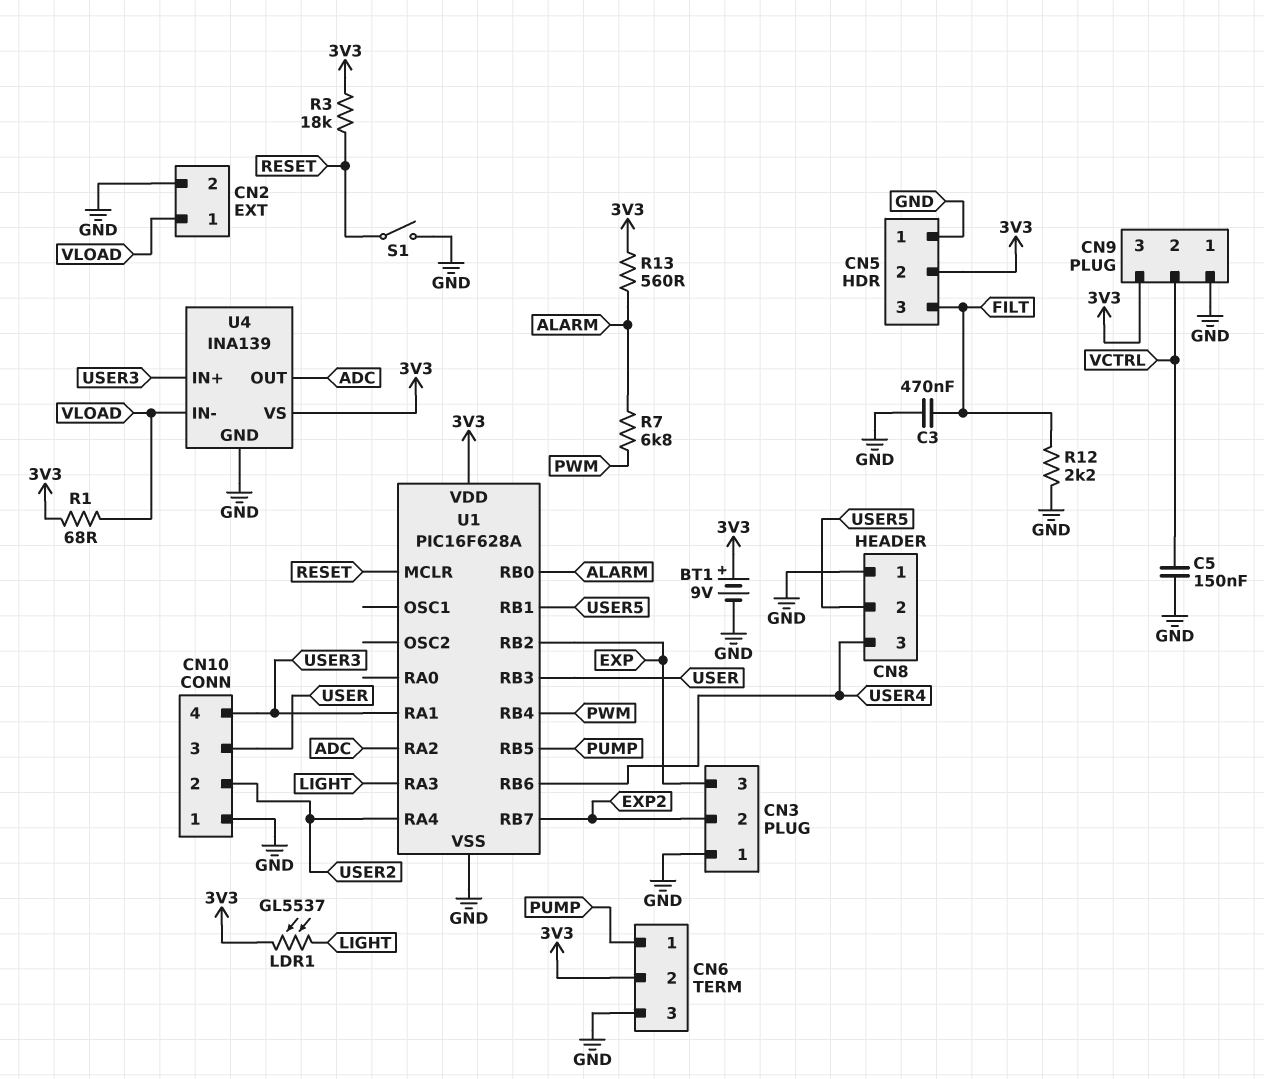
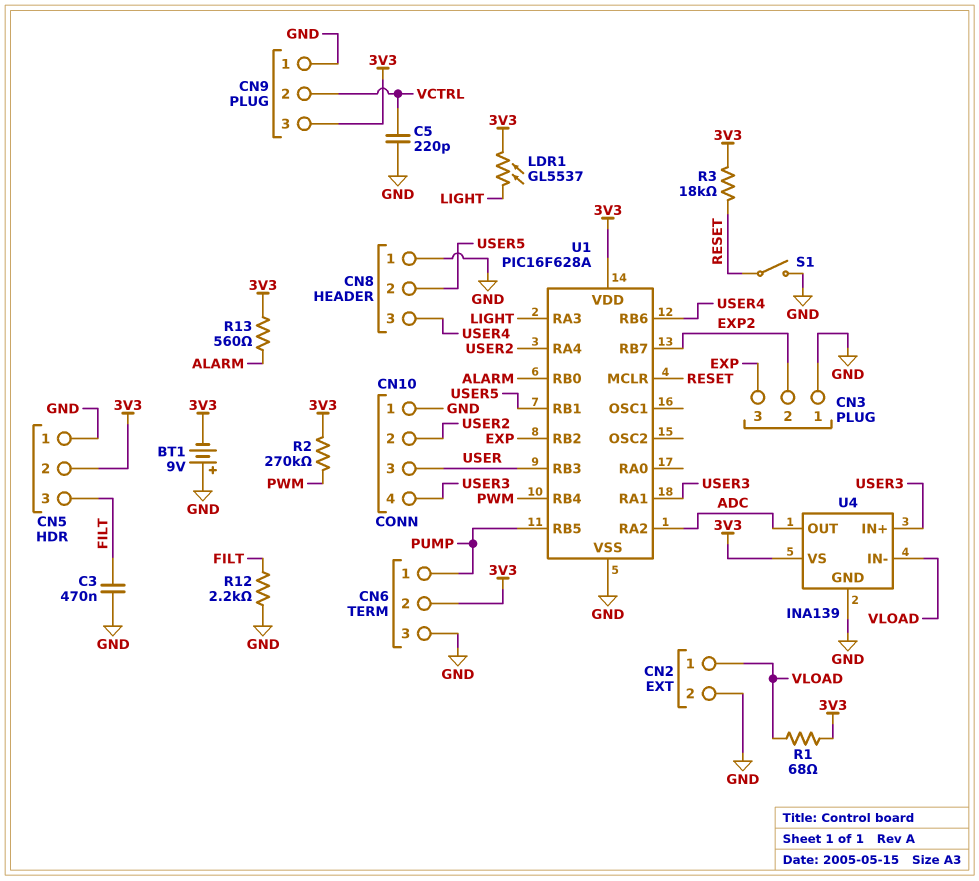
BT1: 9V (plus 3V3, minus GND) -> 9V (plus GND, minus 3V3)
C5: 150nF (GND, VCTRL) -> 220pF (GND, VCTRL)
R2: none -> 270k (3V3, PWM)
R7: 6.8k (ALARM, PWM) -> none

